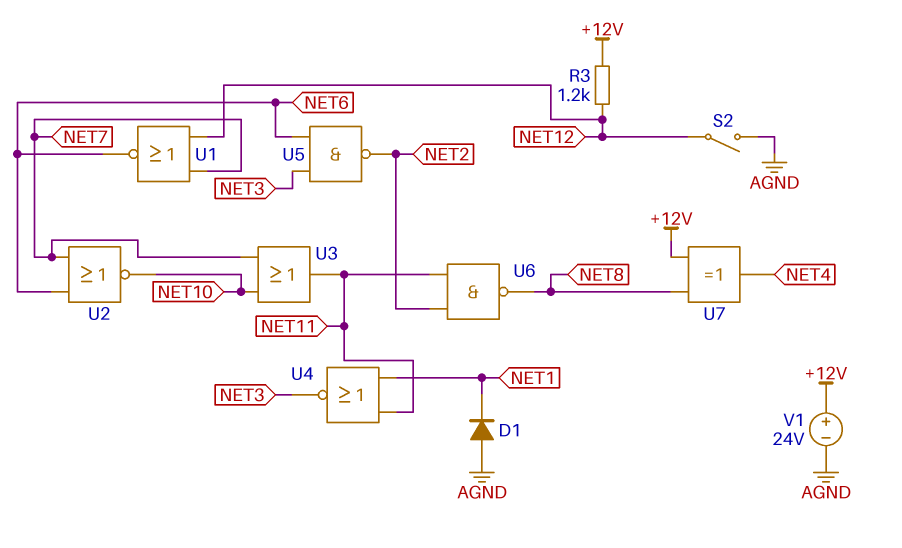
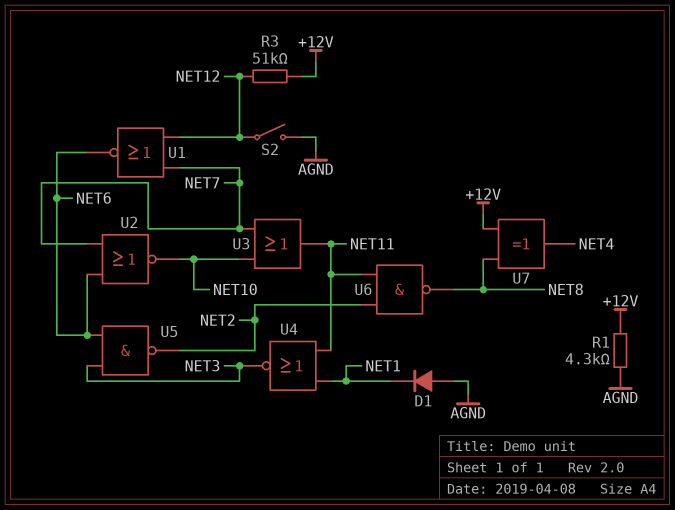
R1: none -> 4.3k (+12V, AGND)
R3: 1.2k (+12V, NET12) -> 51k (+12V, NET12)
V1: 24V (plus +12V, minus AGND) -> none

